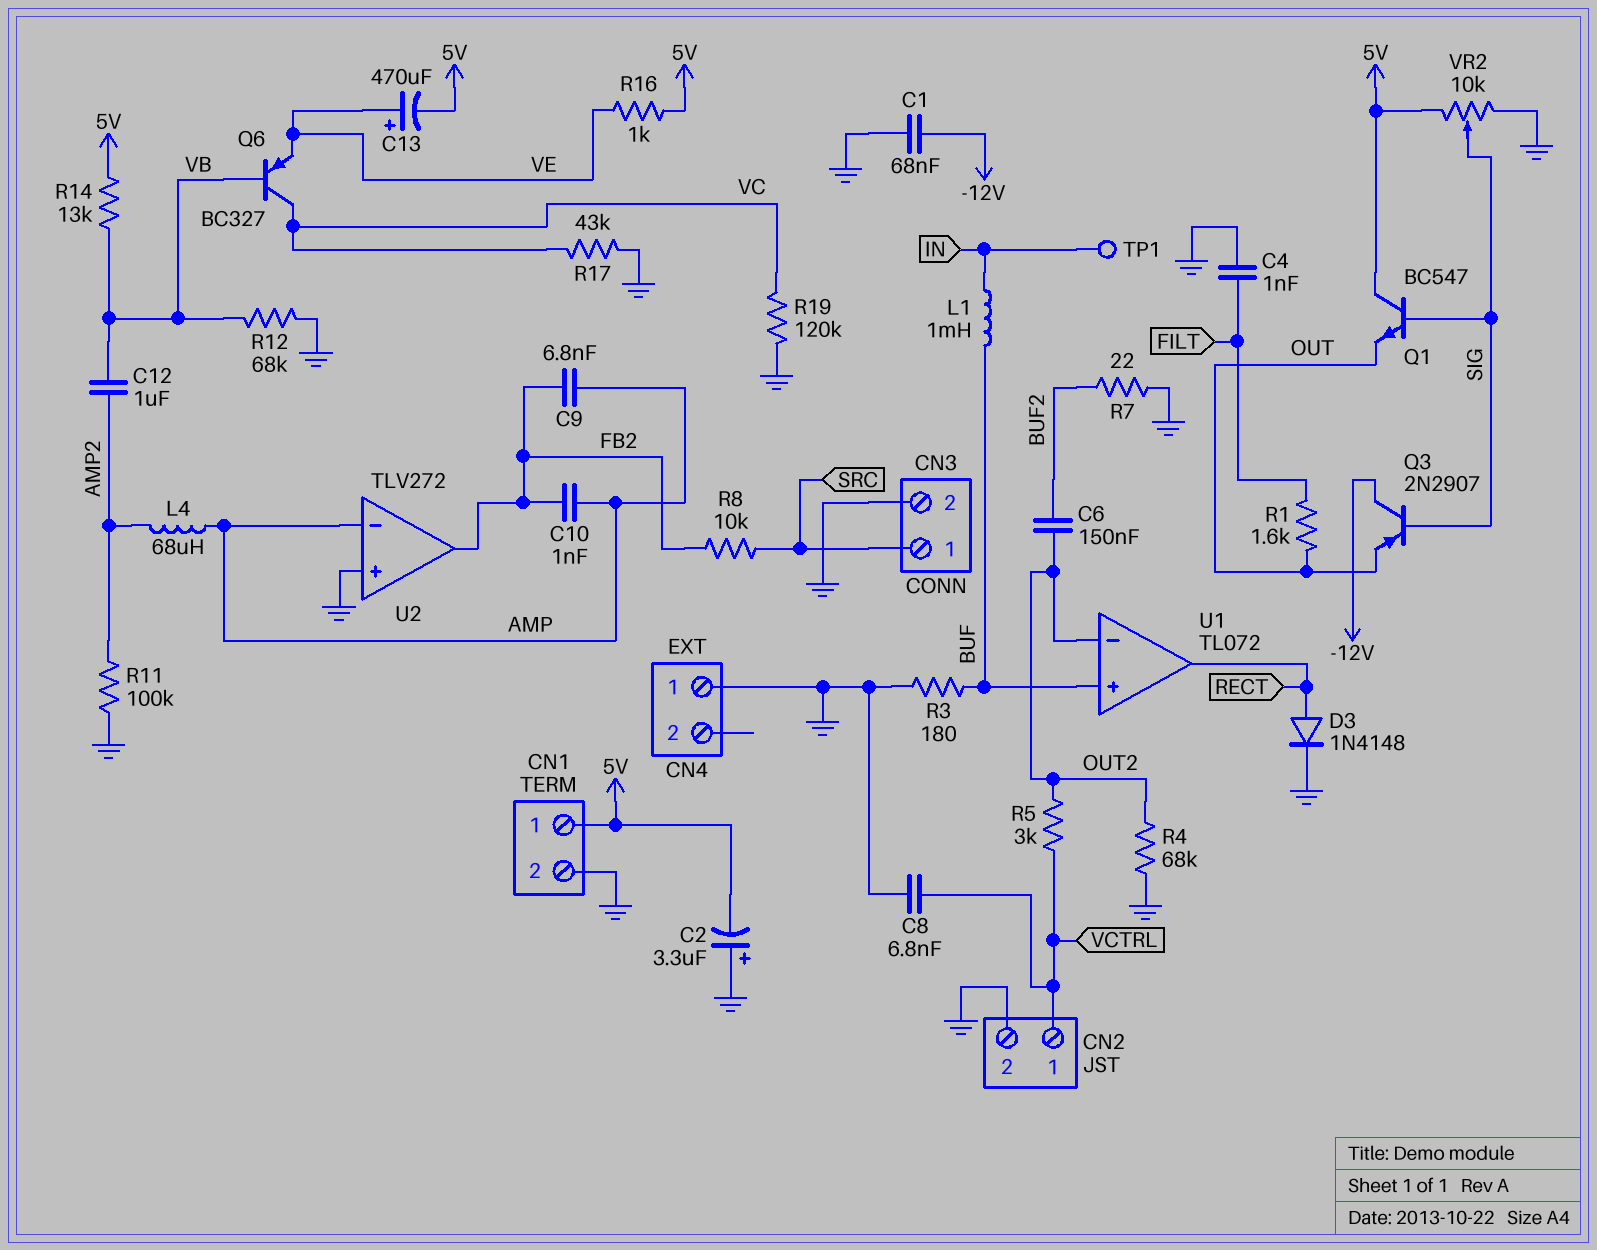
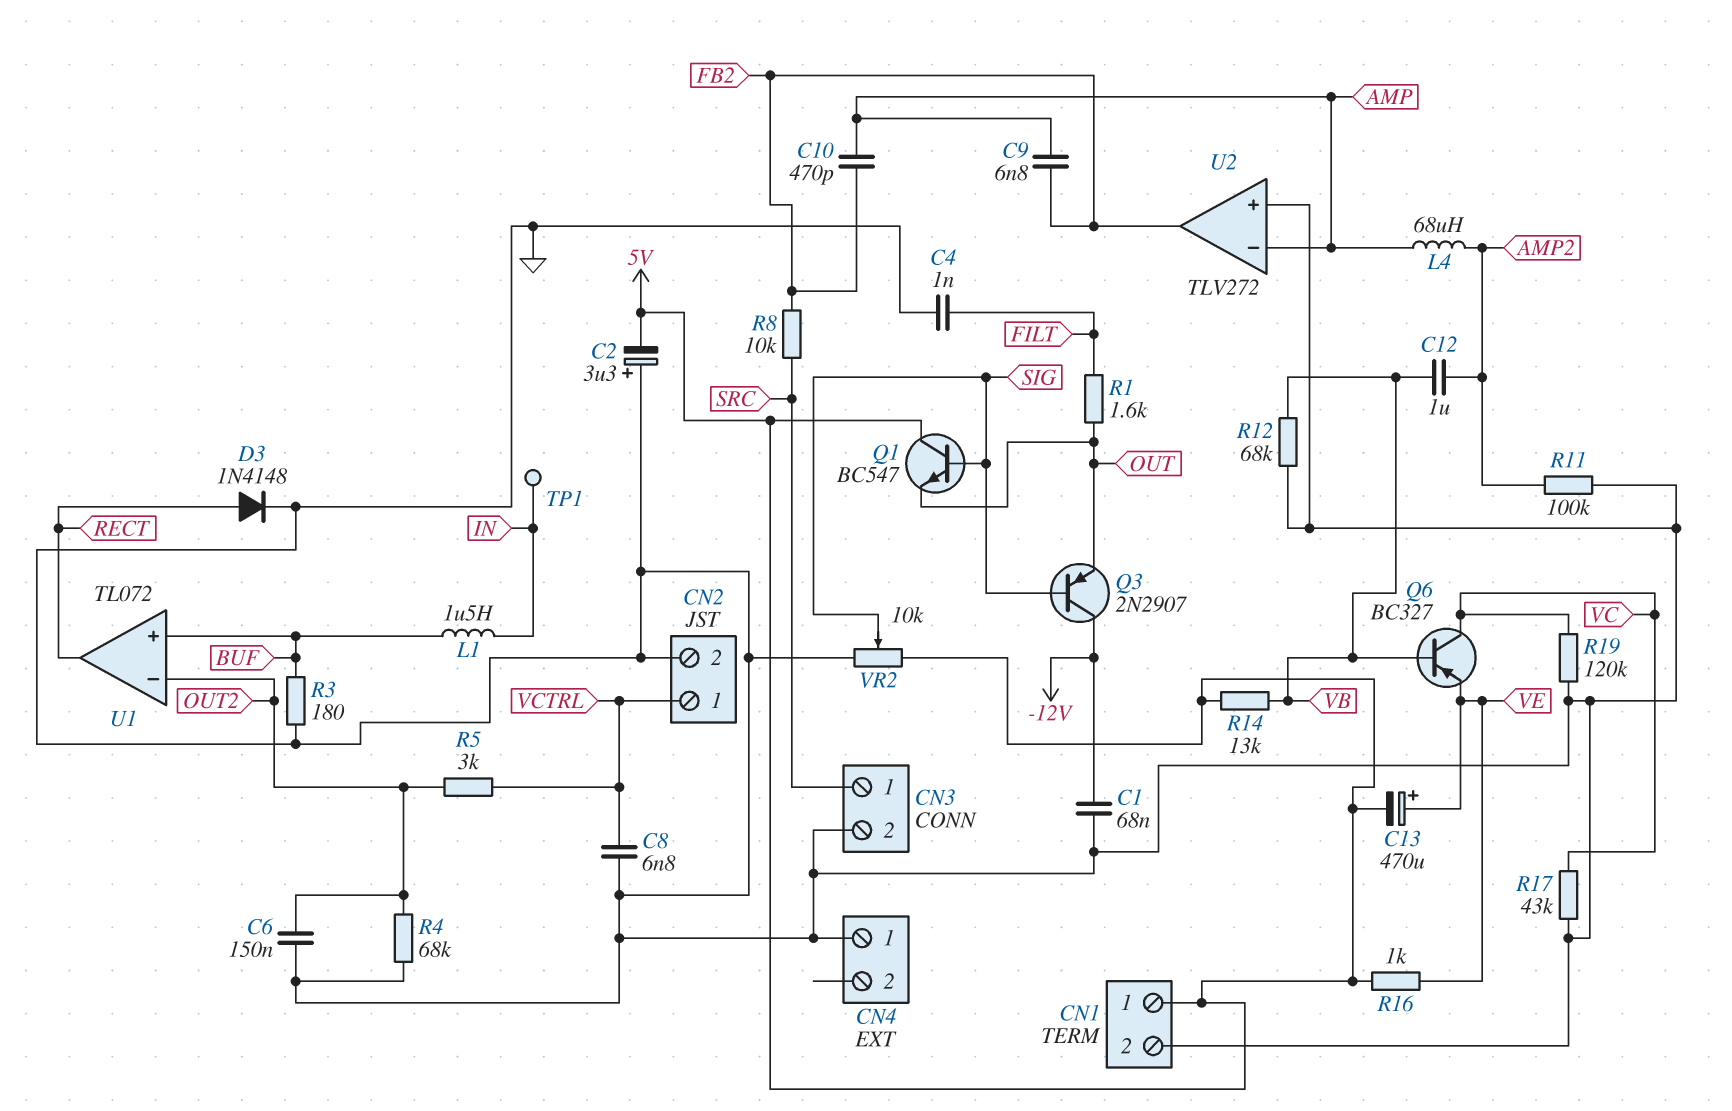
C6: 150nF (BUF2, OUT2) -> 150nF (GND, OUT2)
C10: 1nF (AMP, FB2) -> 470pF (AMP, FB2)
L1: 1mH (BUF, IN) -> 1.5uH (BUF, IN)
R7: 22 (BUF2, GND) -> none

